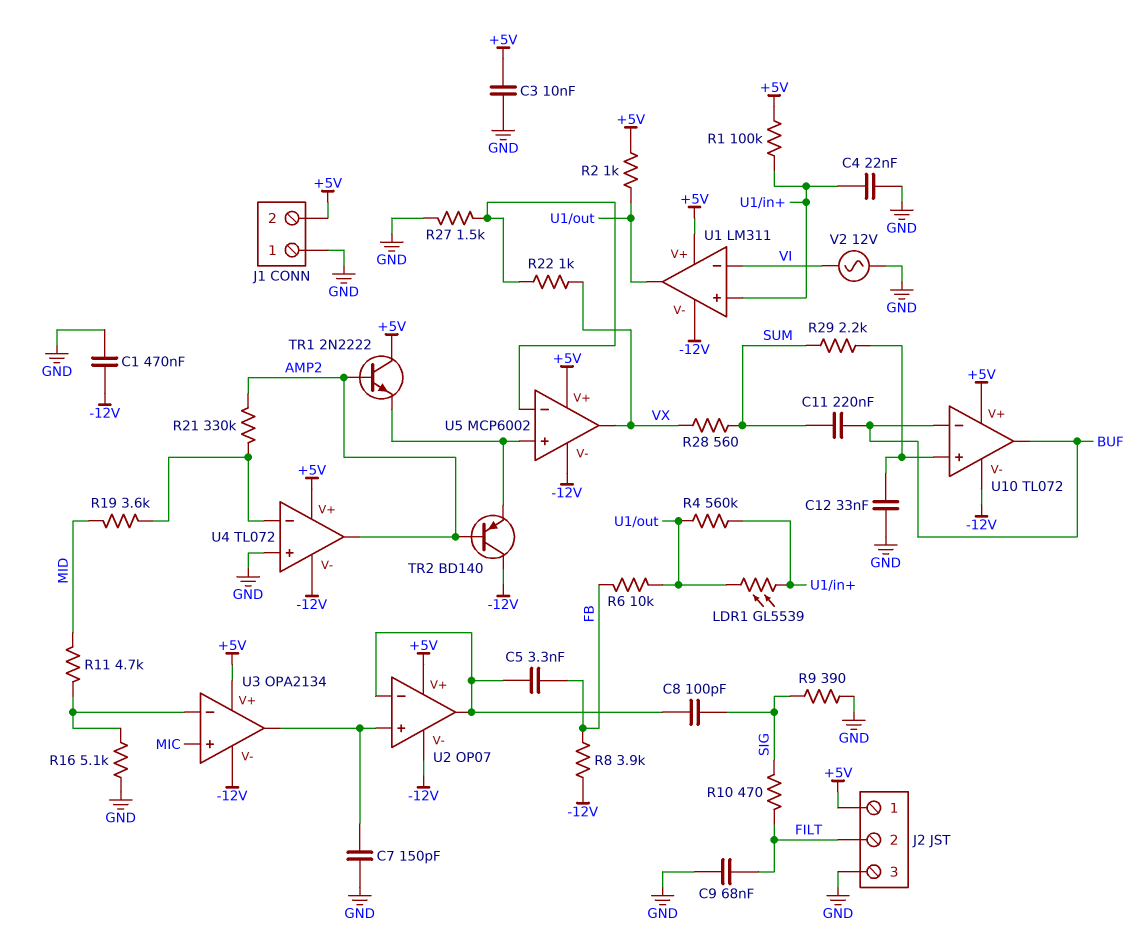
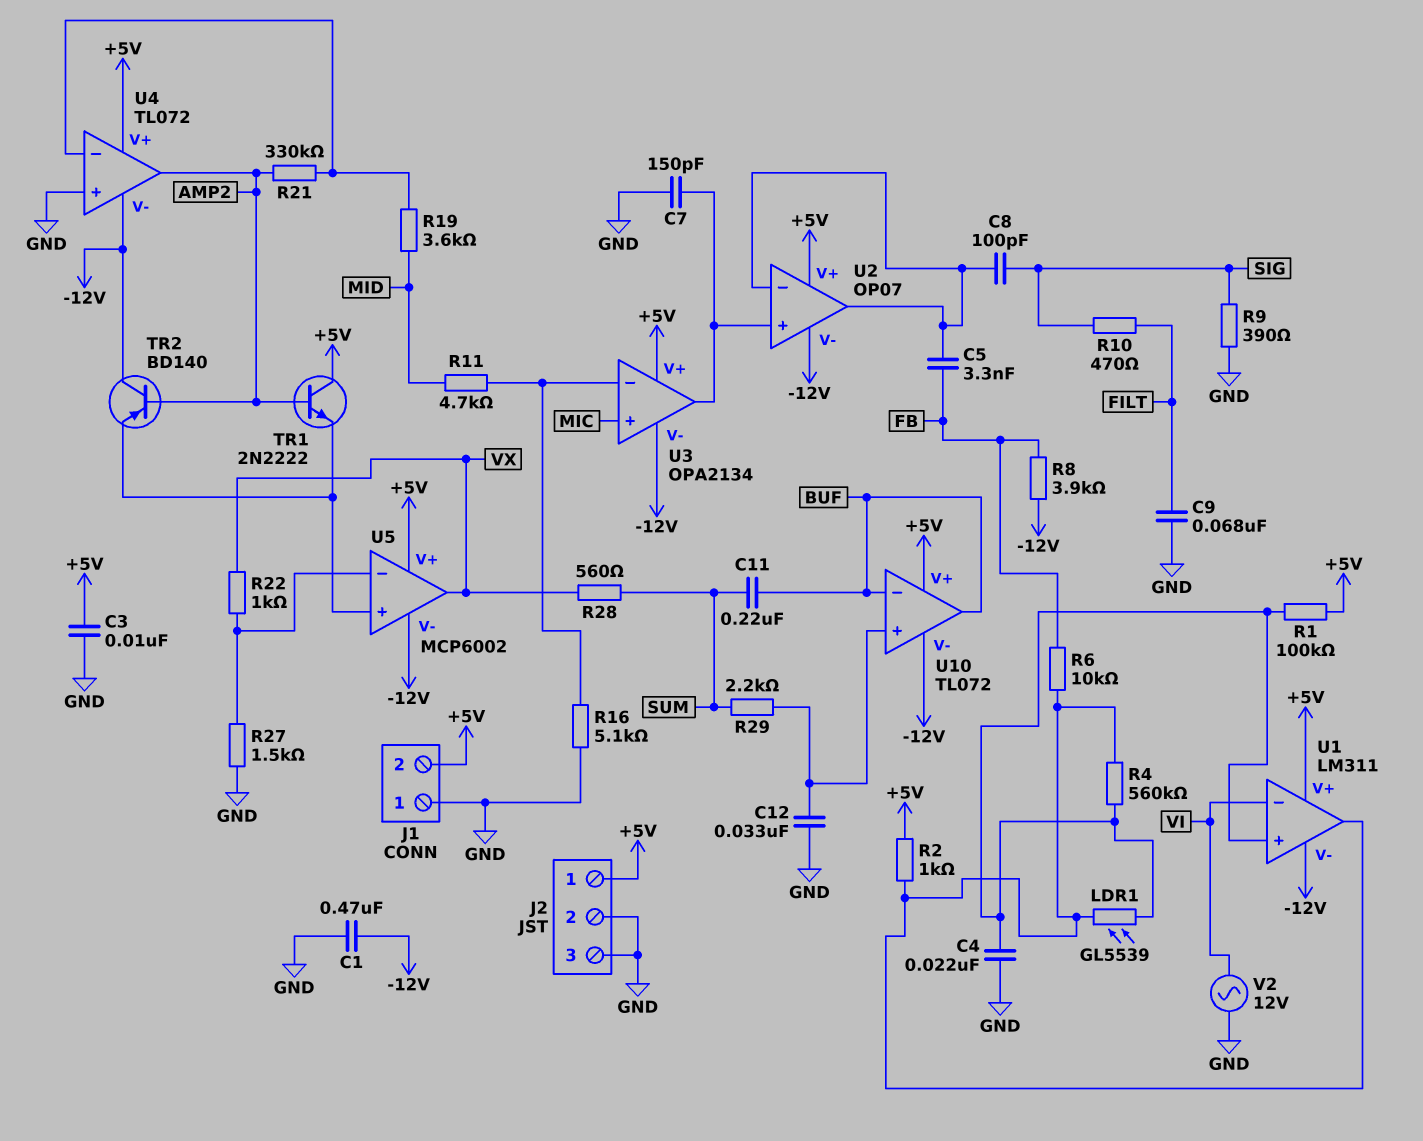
J2 pin 2: FILT -> GND

